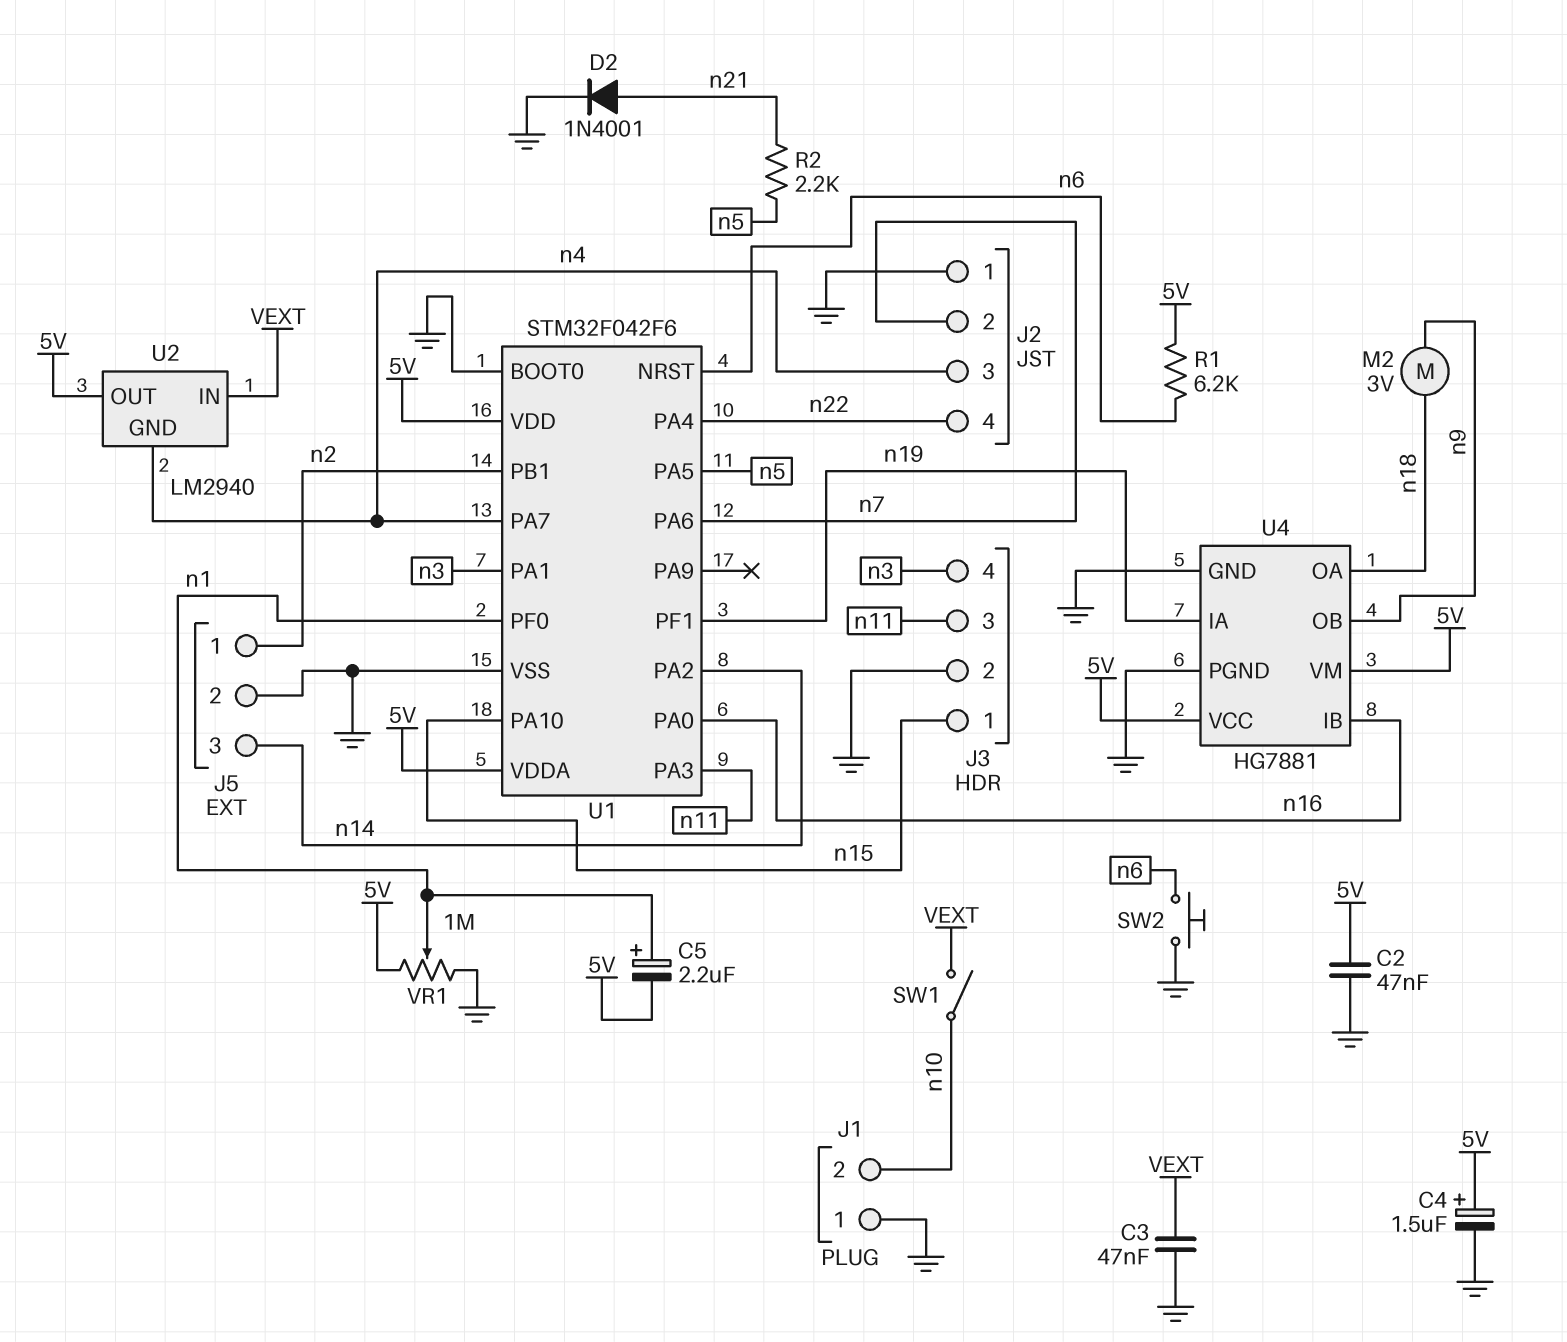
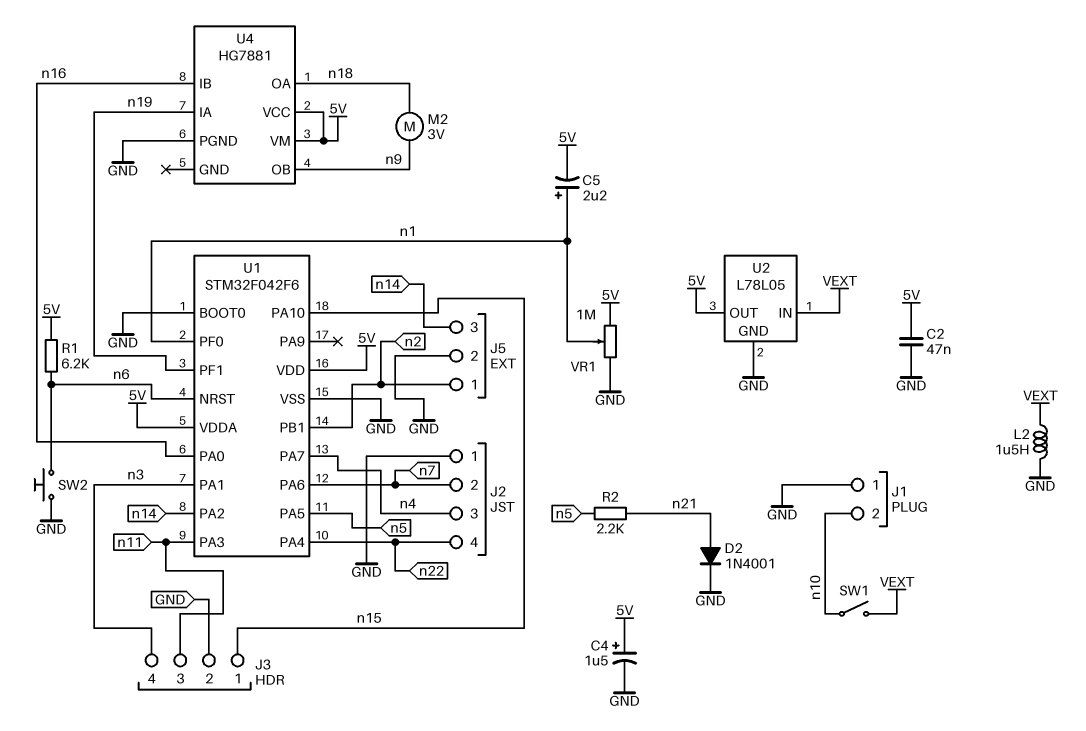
C3: 47nF (GND, VEXT) -> none
L2: none -> 1.5uH (GND, VEXT)
U2: LM2940 -> L78L05
U2 pin GND: n4 -> GND
U4 pin GND: GND -> none

